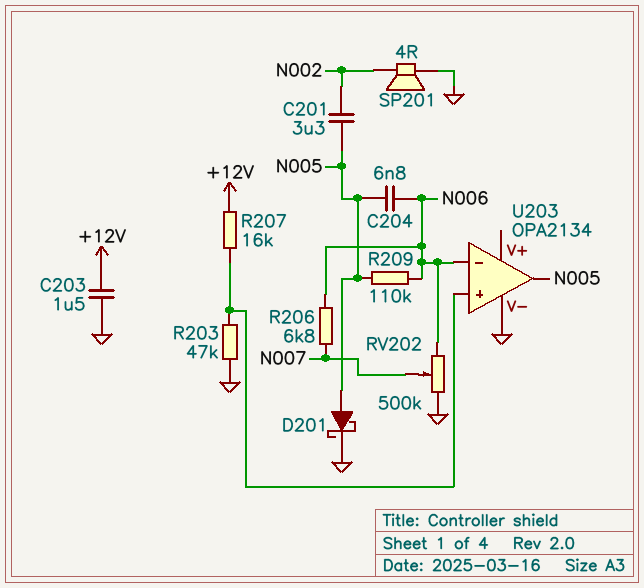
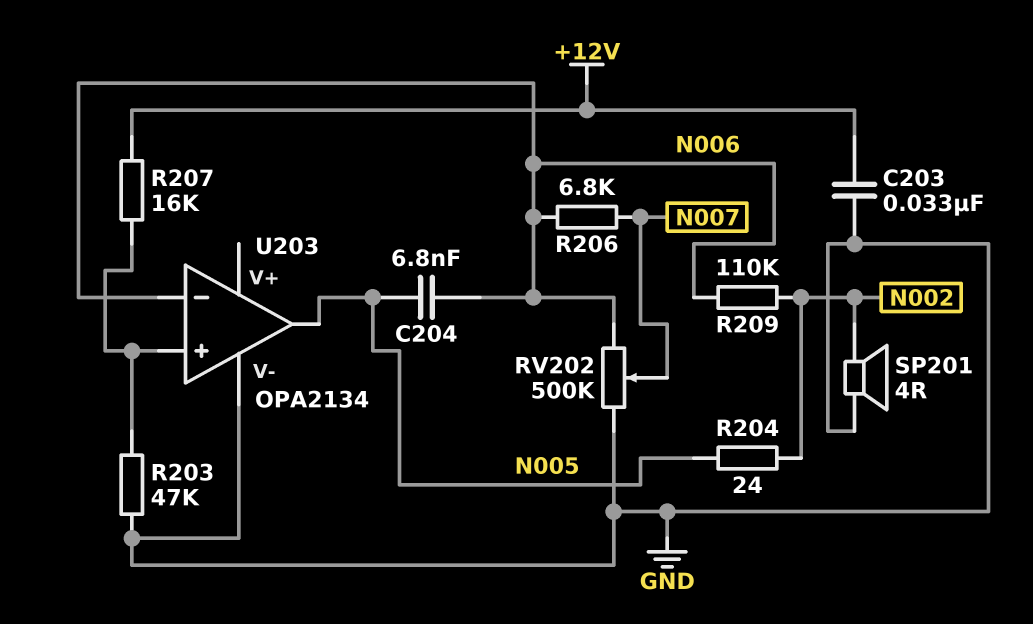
C201: 3.3uF (N002, N005) -> none
C203: 1.5uF (+12V, GND) -> 33nF (+12V, GND)
D201: schottky (A N005, K GND) -> none
R204: none -> 24 (N002, N005)
R209: 110k (N005, N006) -> 110k (N002, N006)

